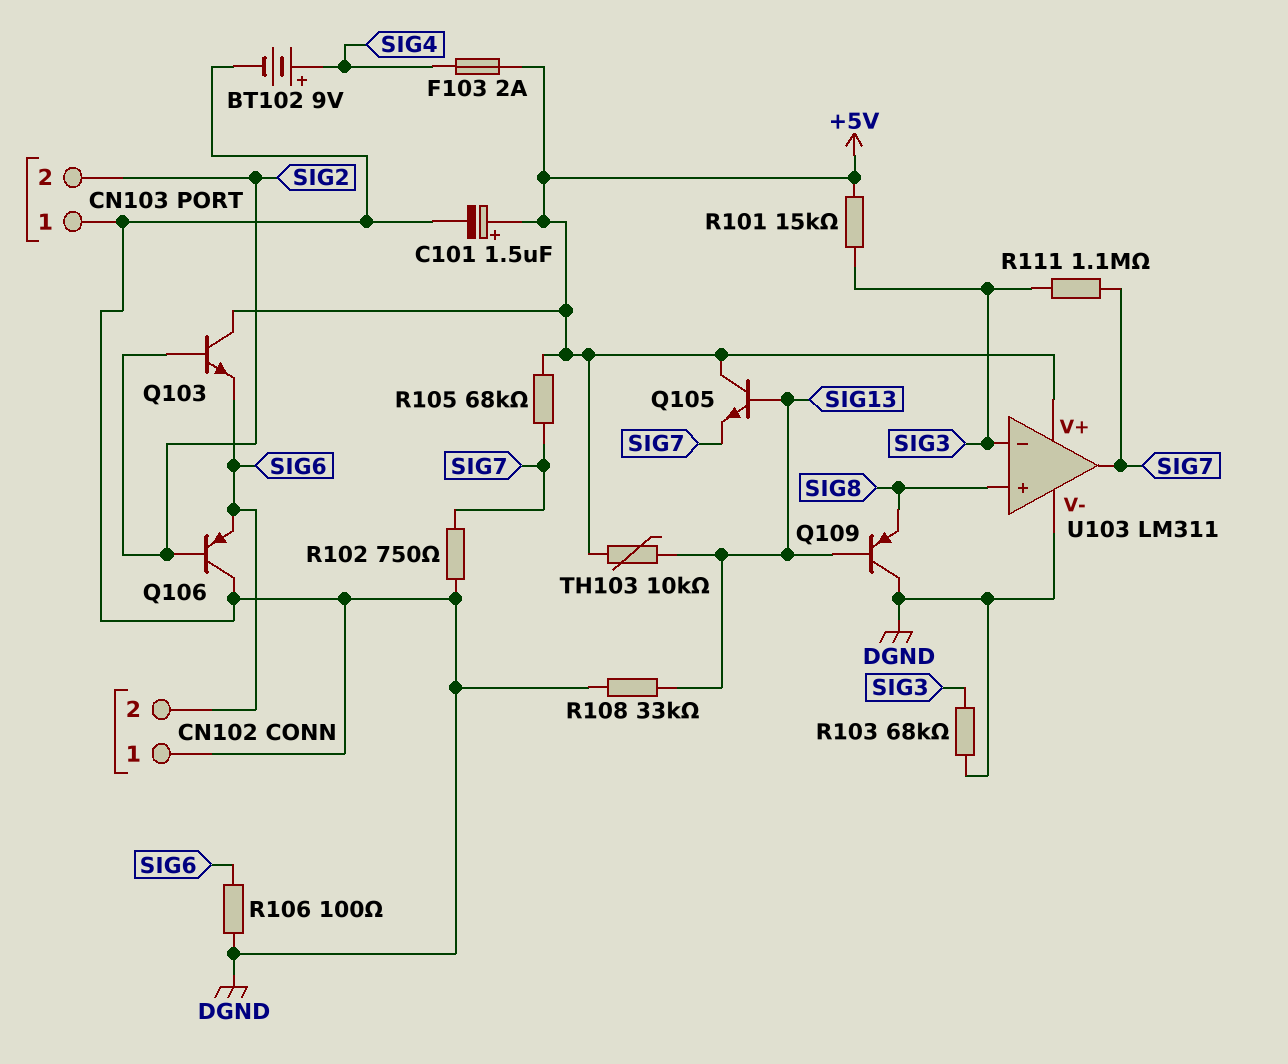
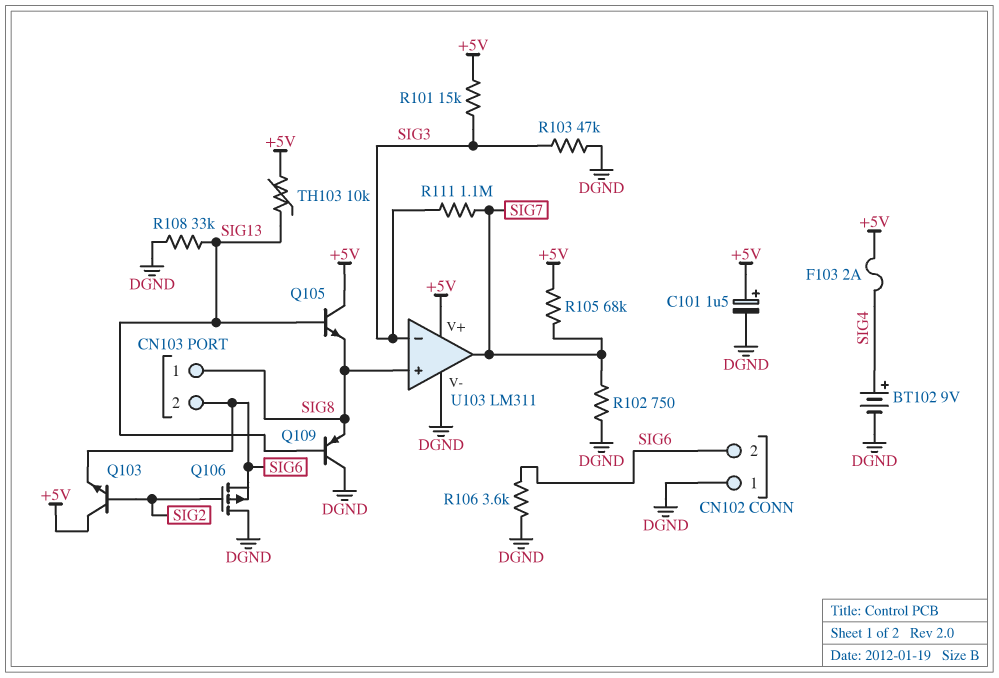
CN103 pin 1: DGND -> SIG8
CN103 pin 2: SIG2 -> SIG6
Q105: NPN (B SIG13, C +5V, E SIG7) -> NPN (B SIG13, C +5V, E SIG8)
Q106: PNP (B SIG2, C DGND, E SIG6) -> PMOS (G SIG2, D DGND, S SIG6)
R103: 68k (DGND, SIG3) -> 47k (DGND, SIG3)
R106: 100 (DGND, SIG6) -> 3.6k (DGND, SIG6)

